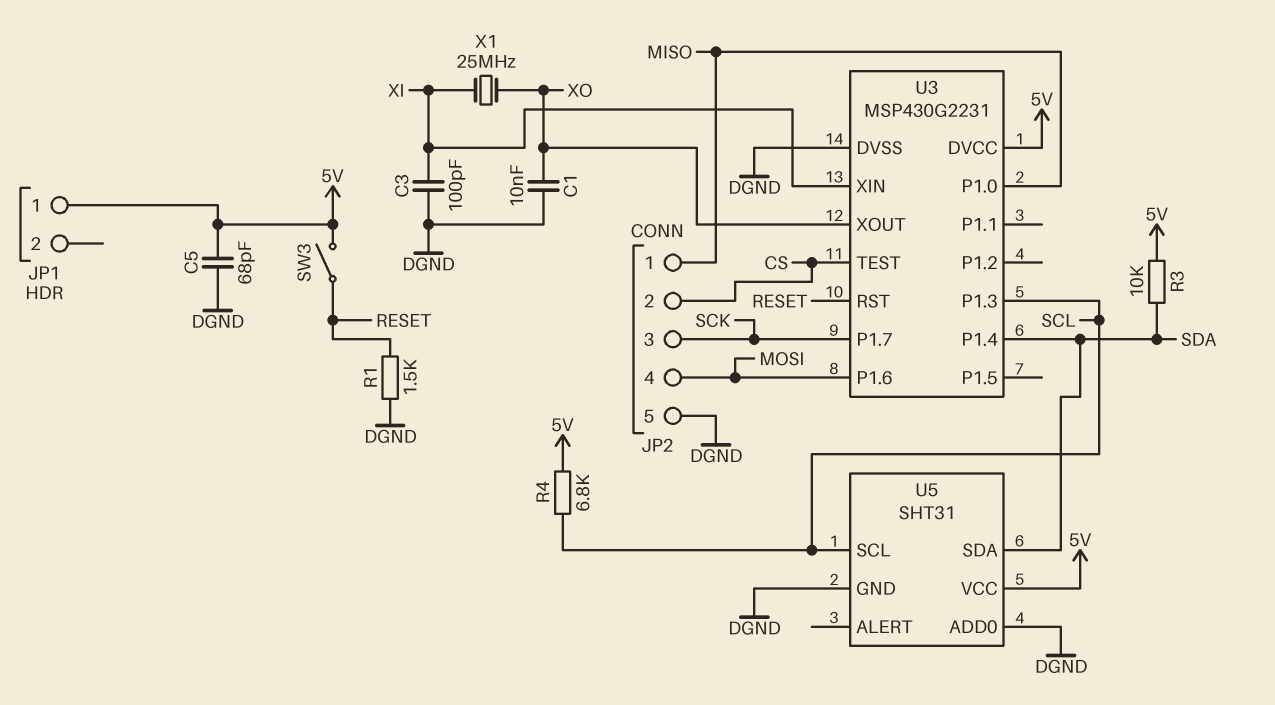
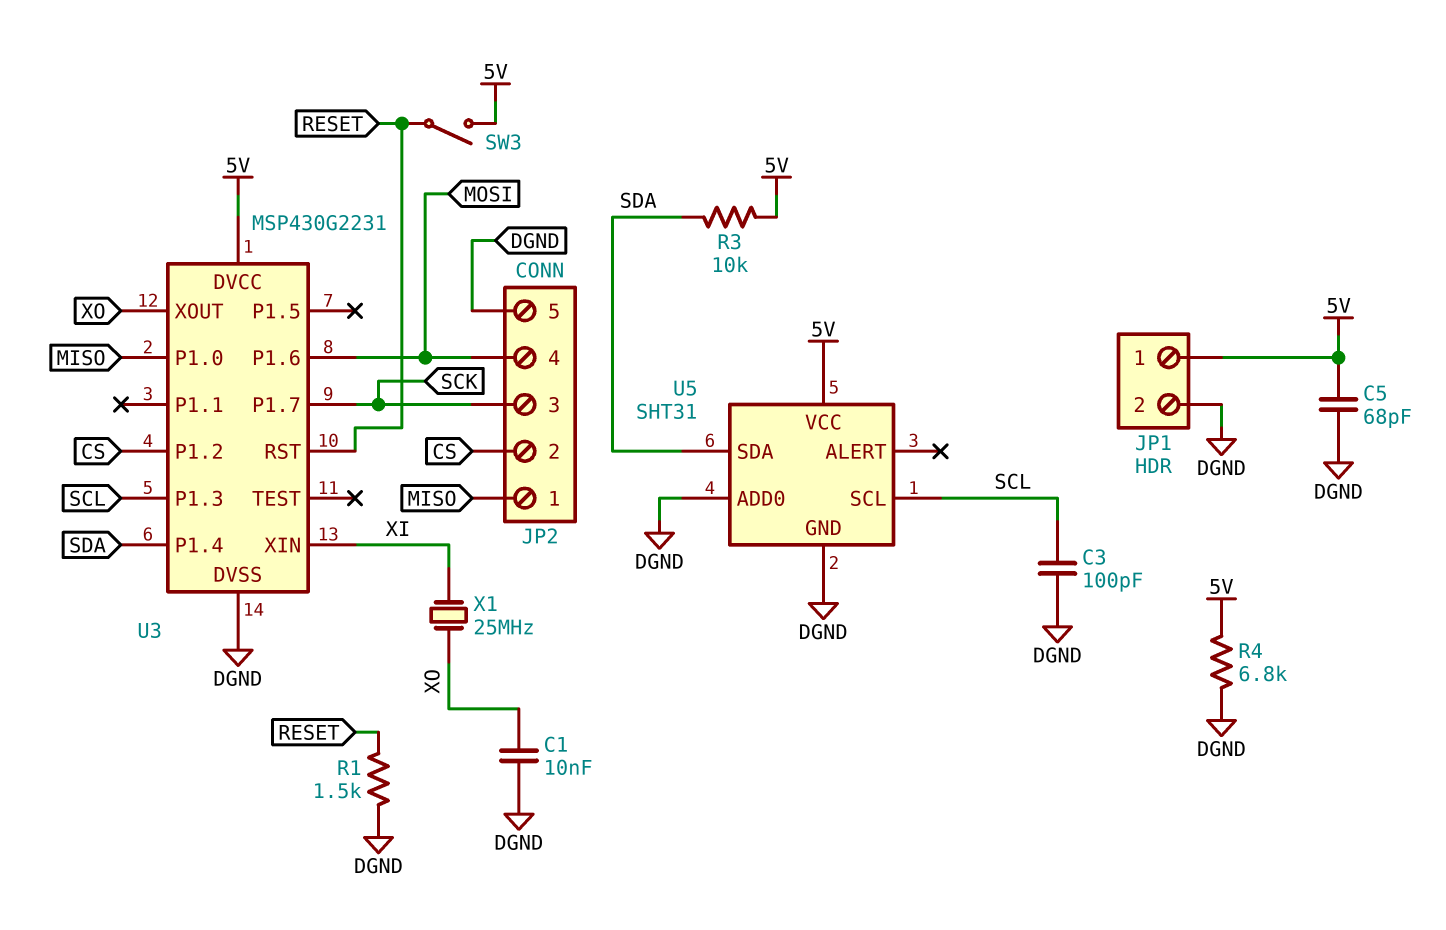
C3: 100pF (DGND, XI) -> 100pF (DGND, SCL)
JP1 pin 2: none -> DGND
R4: 6.8k (5V, SCL) -> 6.8k (5V, DGND)
U3 pin P1.2: none -> CS
U3 pin TEST: CS -> none

